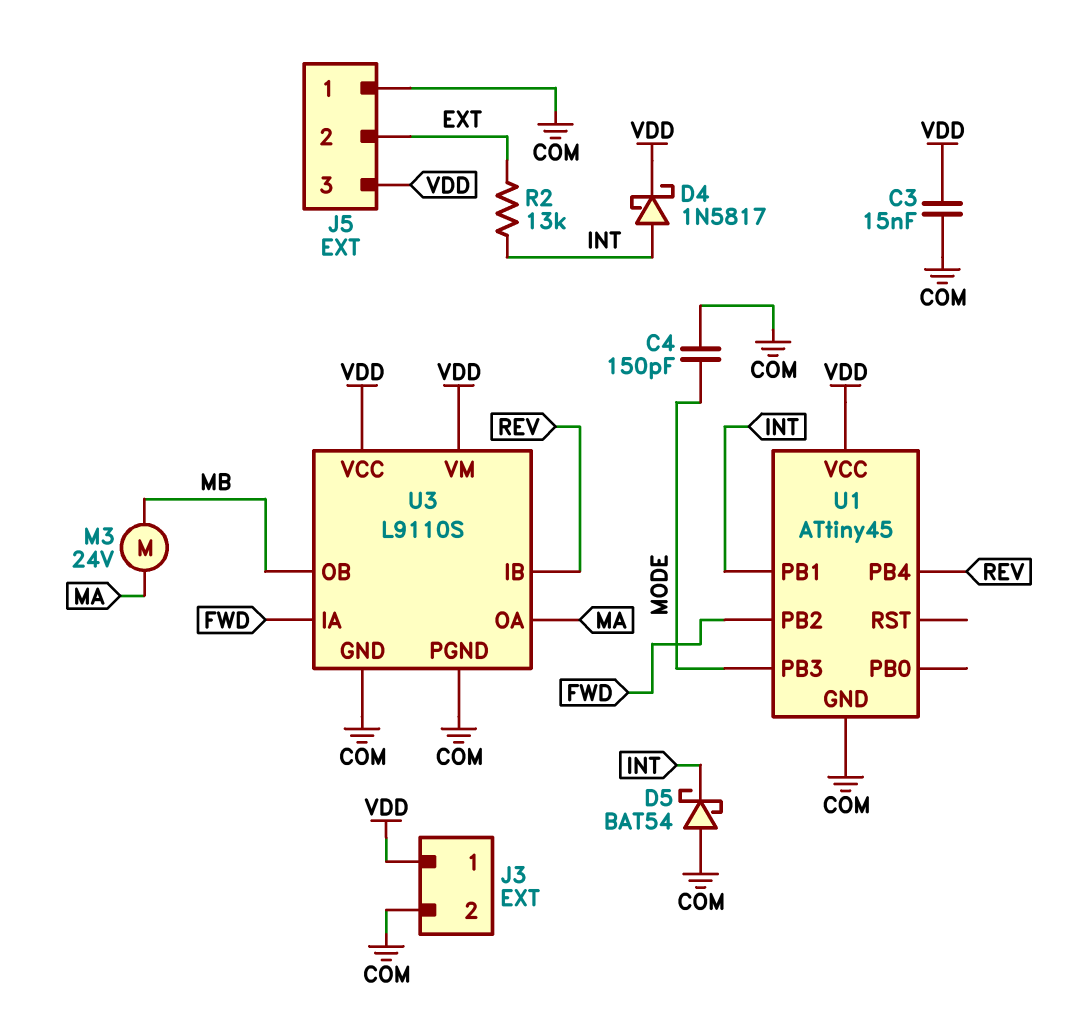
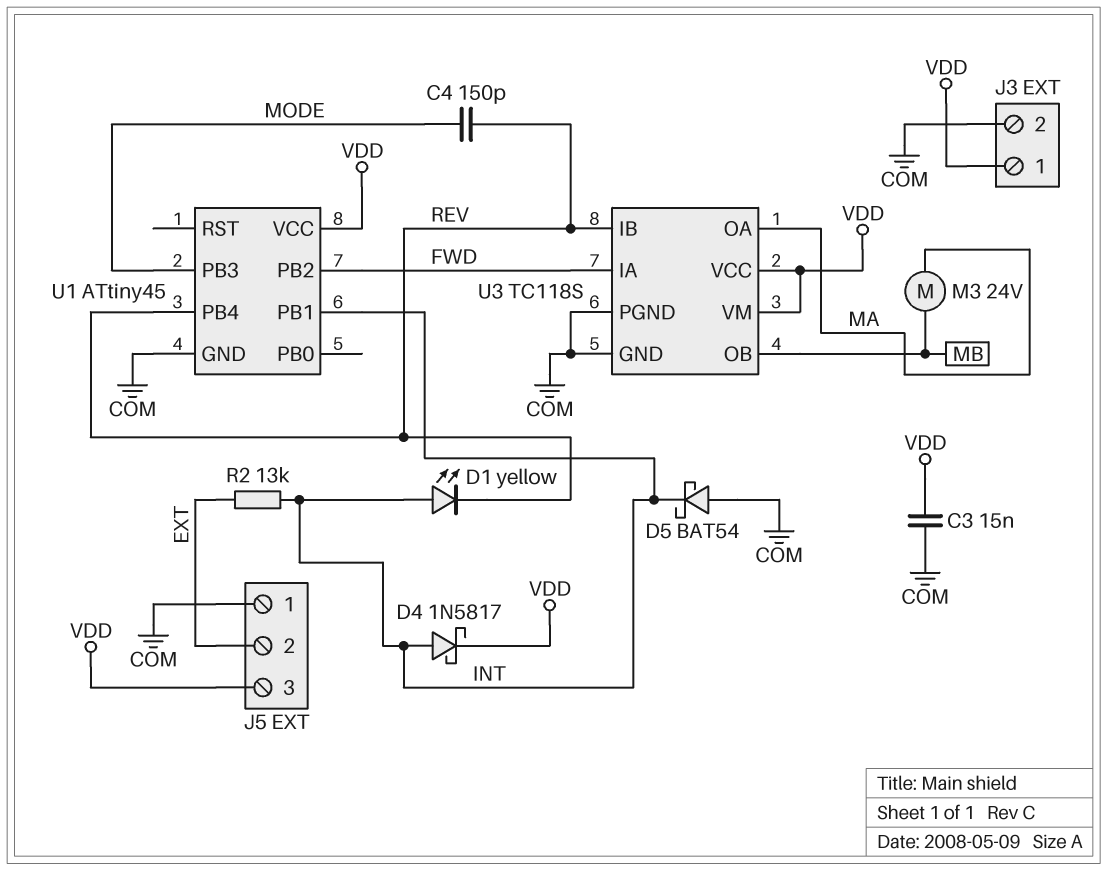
C4: 150pF (COM, MODE) -> 150pF (MODE, REV)
D1: none -> LED yellow (A INT, K REV)
U3: L9110S -> TC118S

